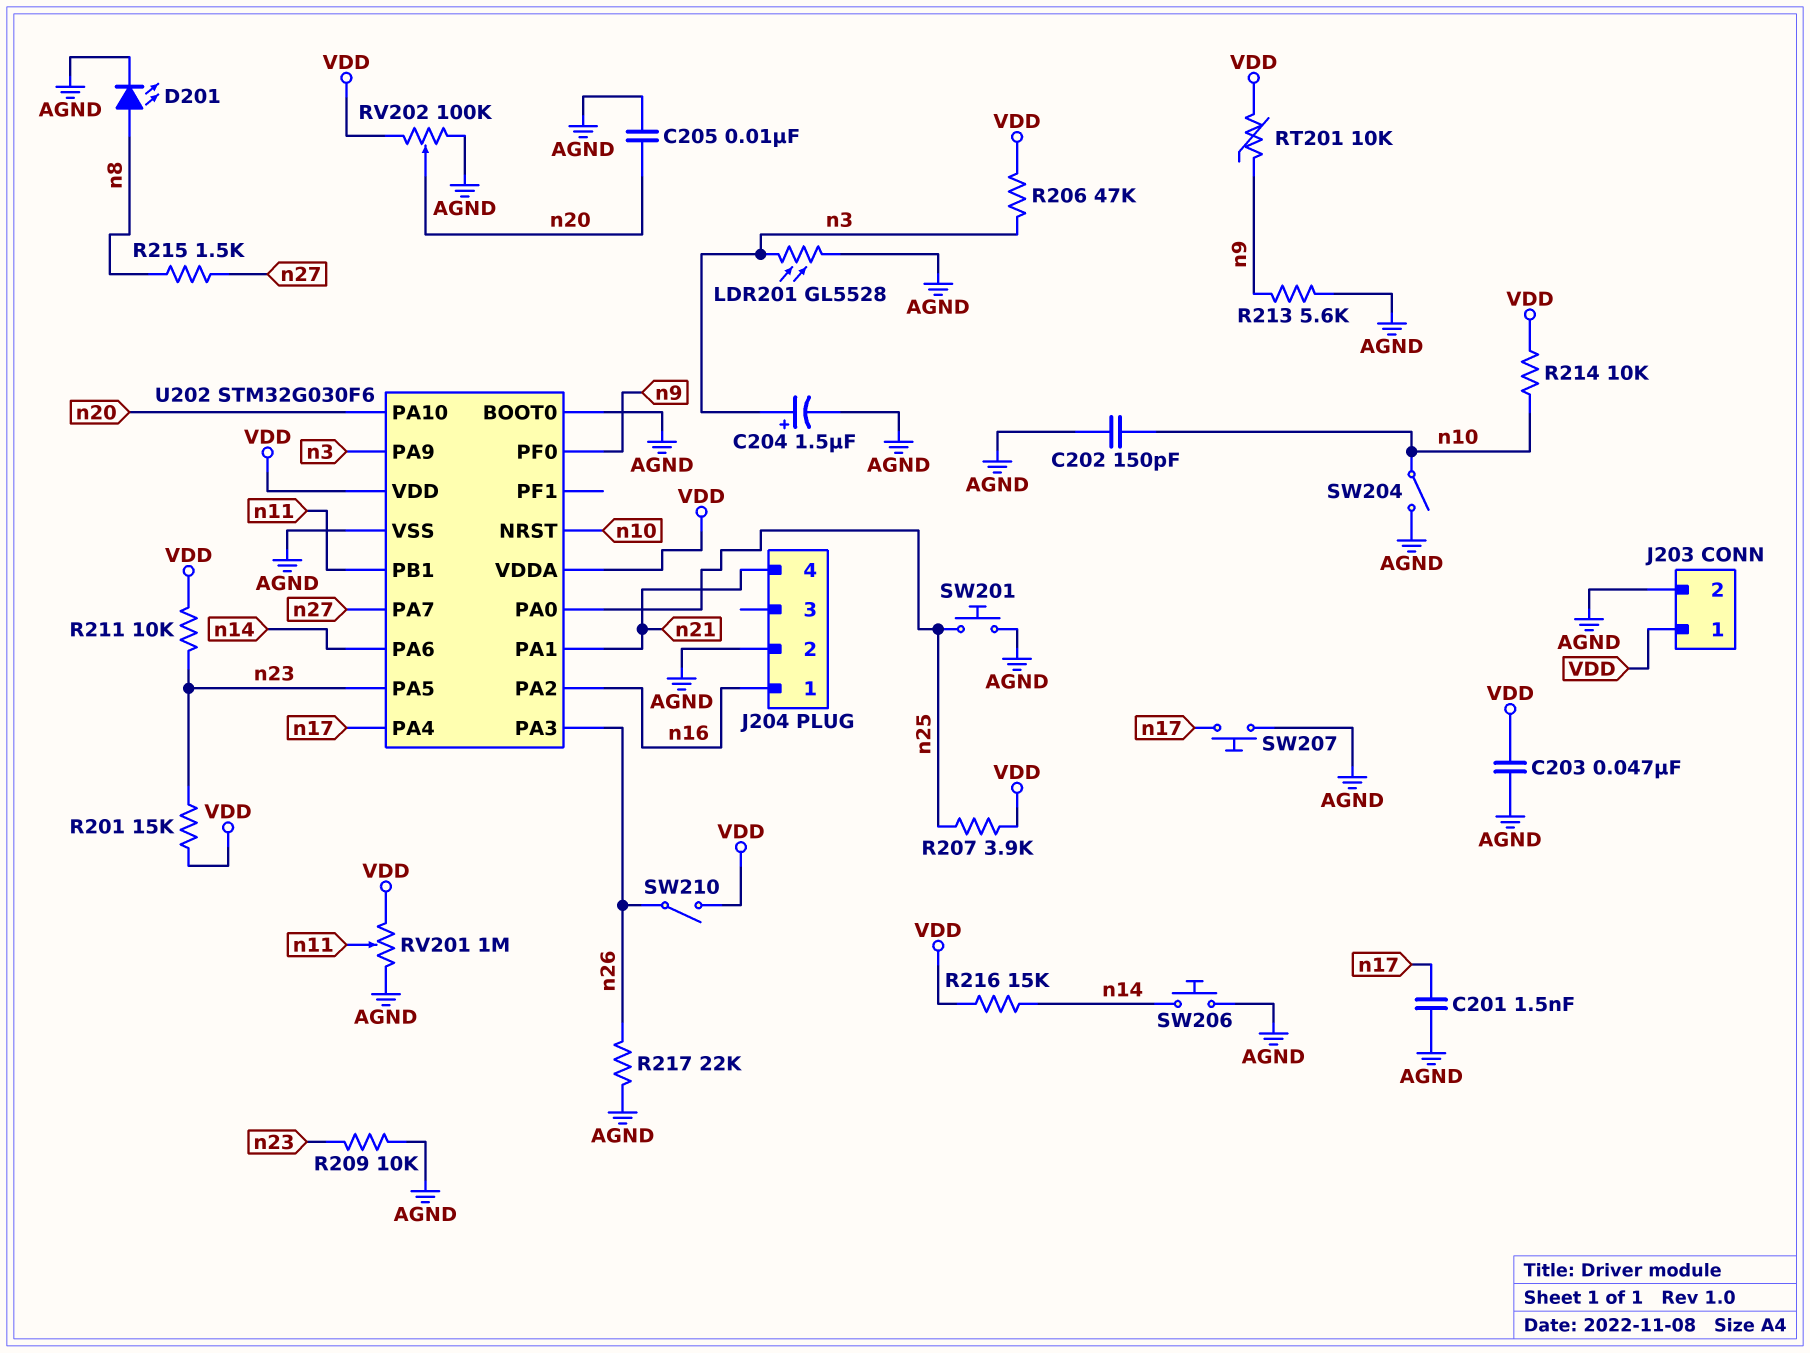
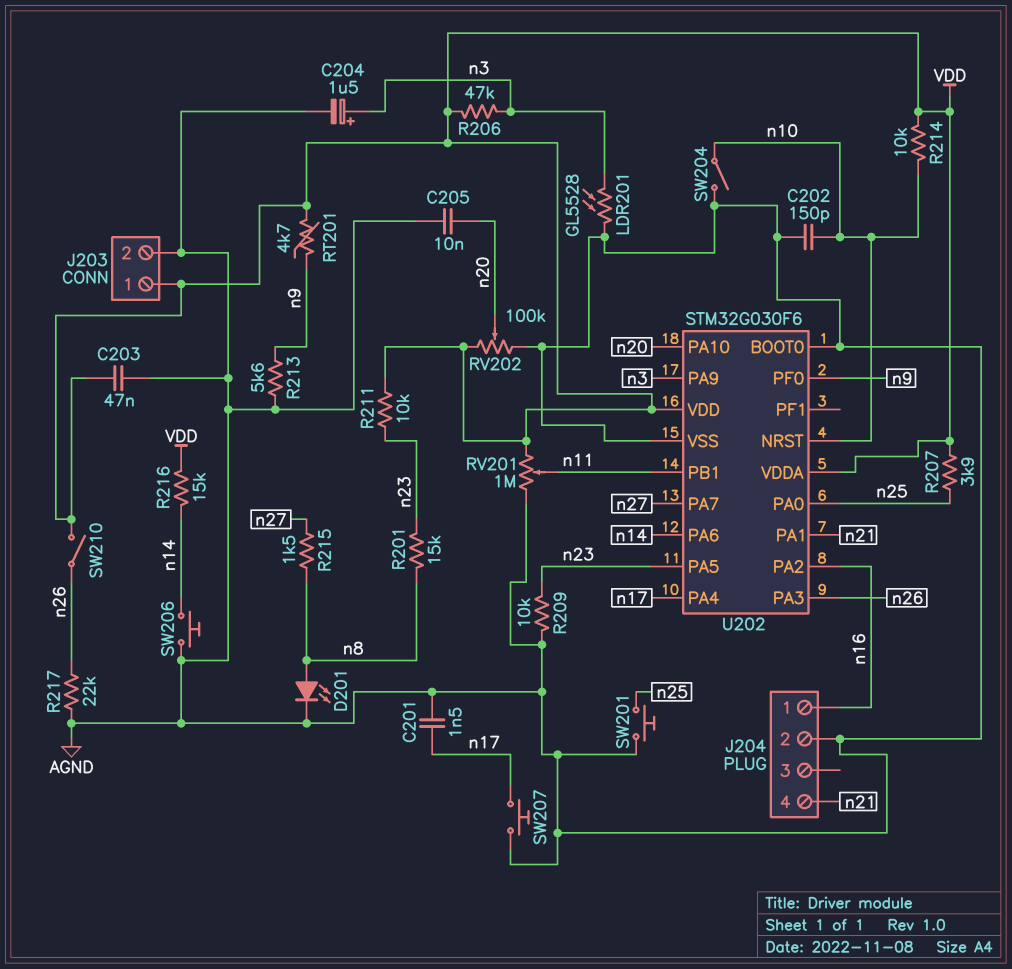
R201: 15k (VDD, n23) -> 15k (n8, n23)
RT201: 10k (VDD, n9) -> 4.7k (VDD, n9)

